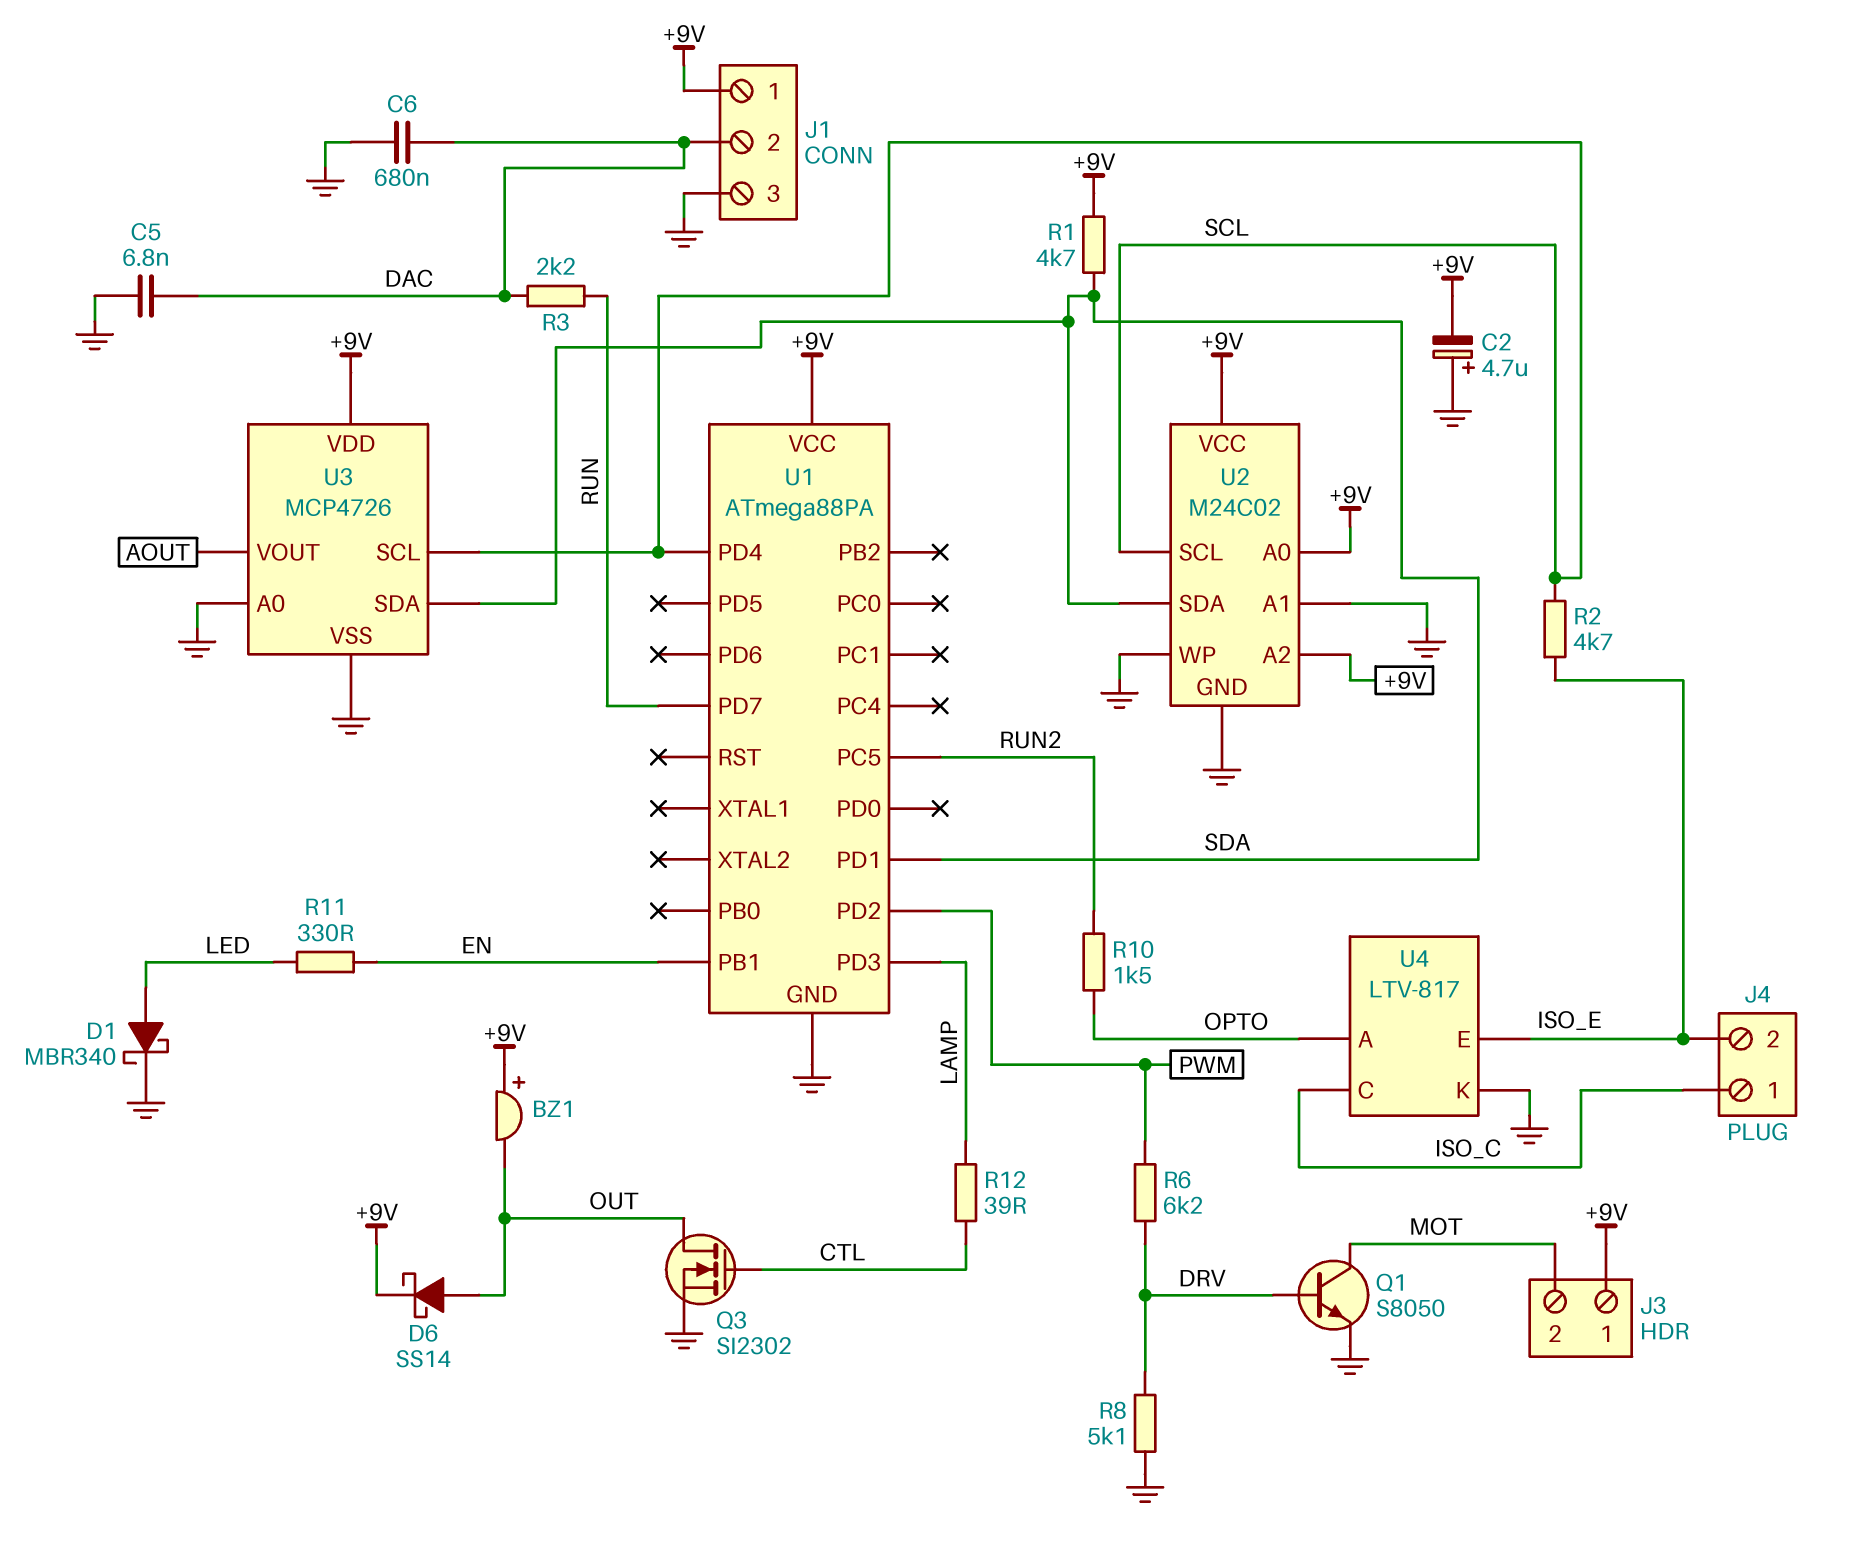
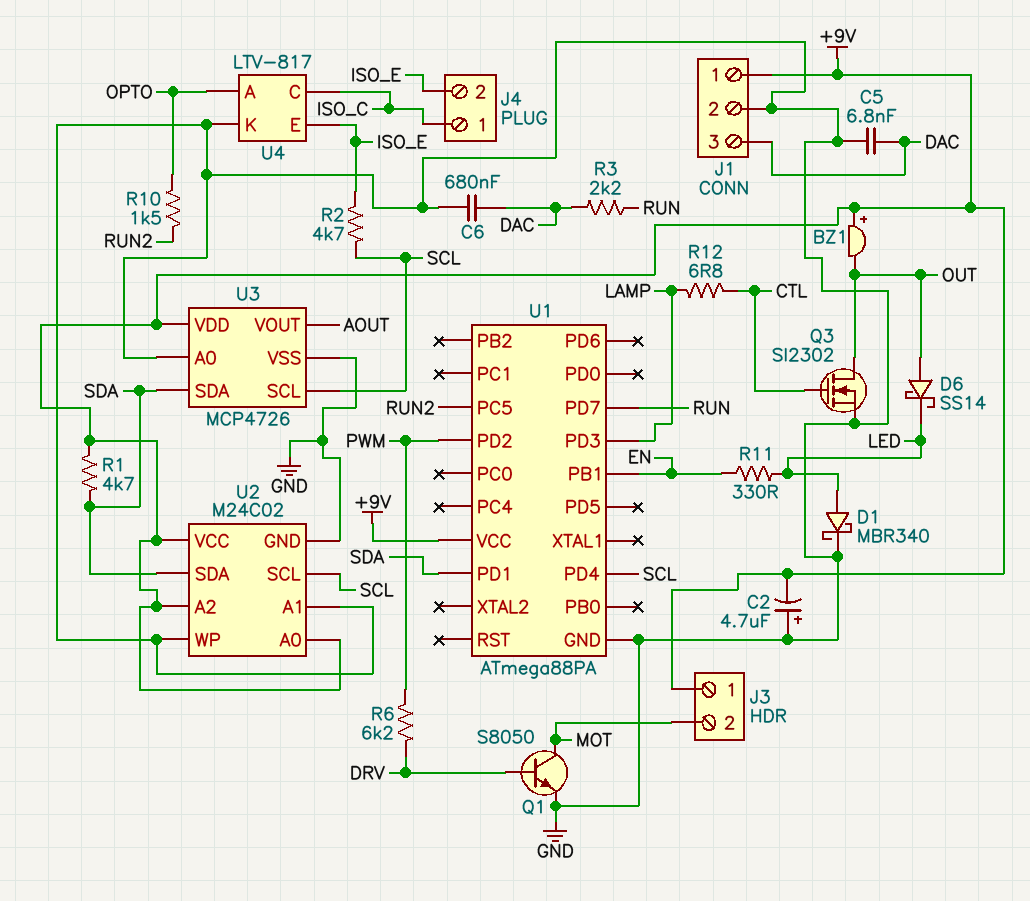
D6: schottky SS14 (A OUT, K +9V) -> schottky SS14 (A OUT, K LED)
J1 pin 2: DAC -> GND
J1 pin 3: GND -> DAC
R8: 5.1k (DRV, GND) -> none
R12: 39 (CTL, LAMP) -> 6.8 (CTL, LAMP)

